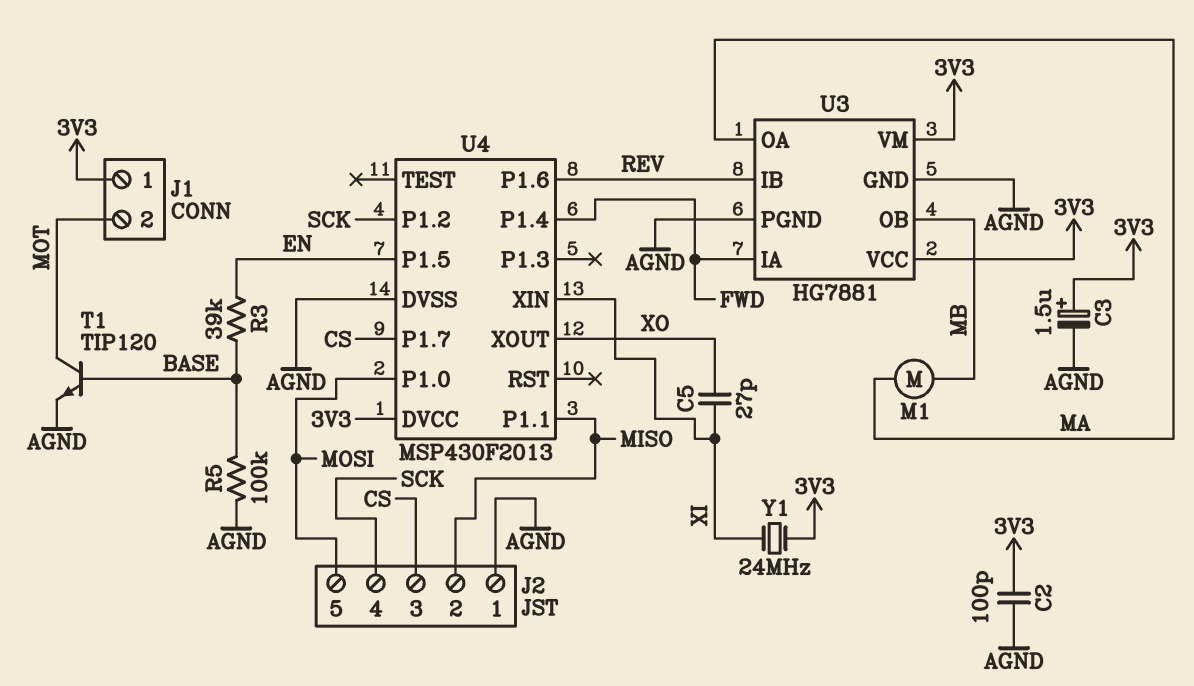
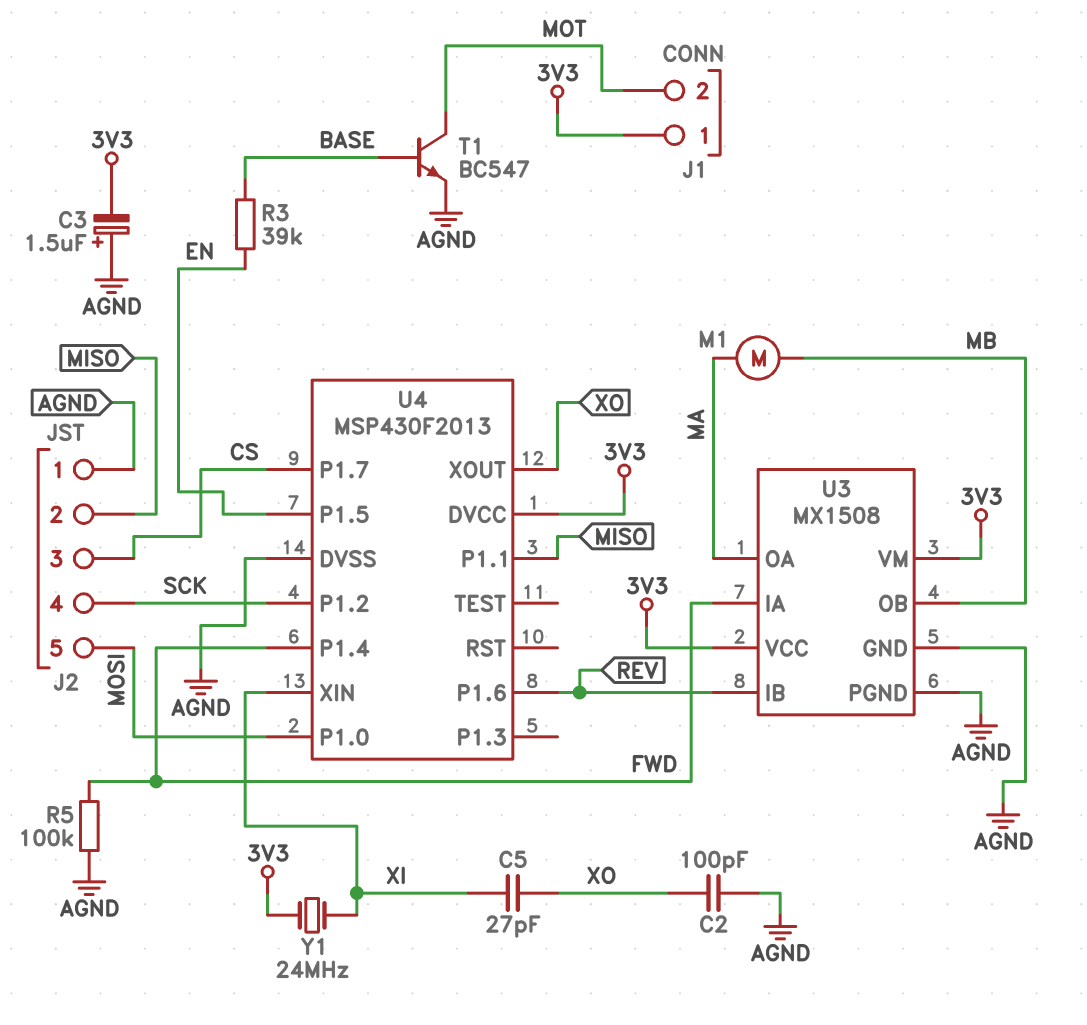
C2: 100pF (3V3, AGND) -> 100pF (AGND, XO)
C3: 1.5uF (plus 3V3, minus AGND) -> 1.5uF (plus AGND, minus 3V3)
R5: 100k (AGND, BASE) -> 100k (AGND, FWD)
T1: NPN TIP120 (B BASE, C MOT, E AGND) -> NPN BC547 (B BASE, C MOT, E AGND)
U3: HG7881 -> MX1508

